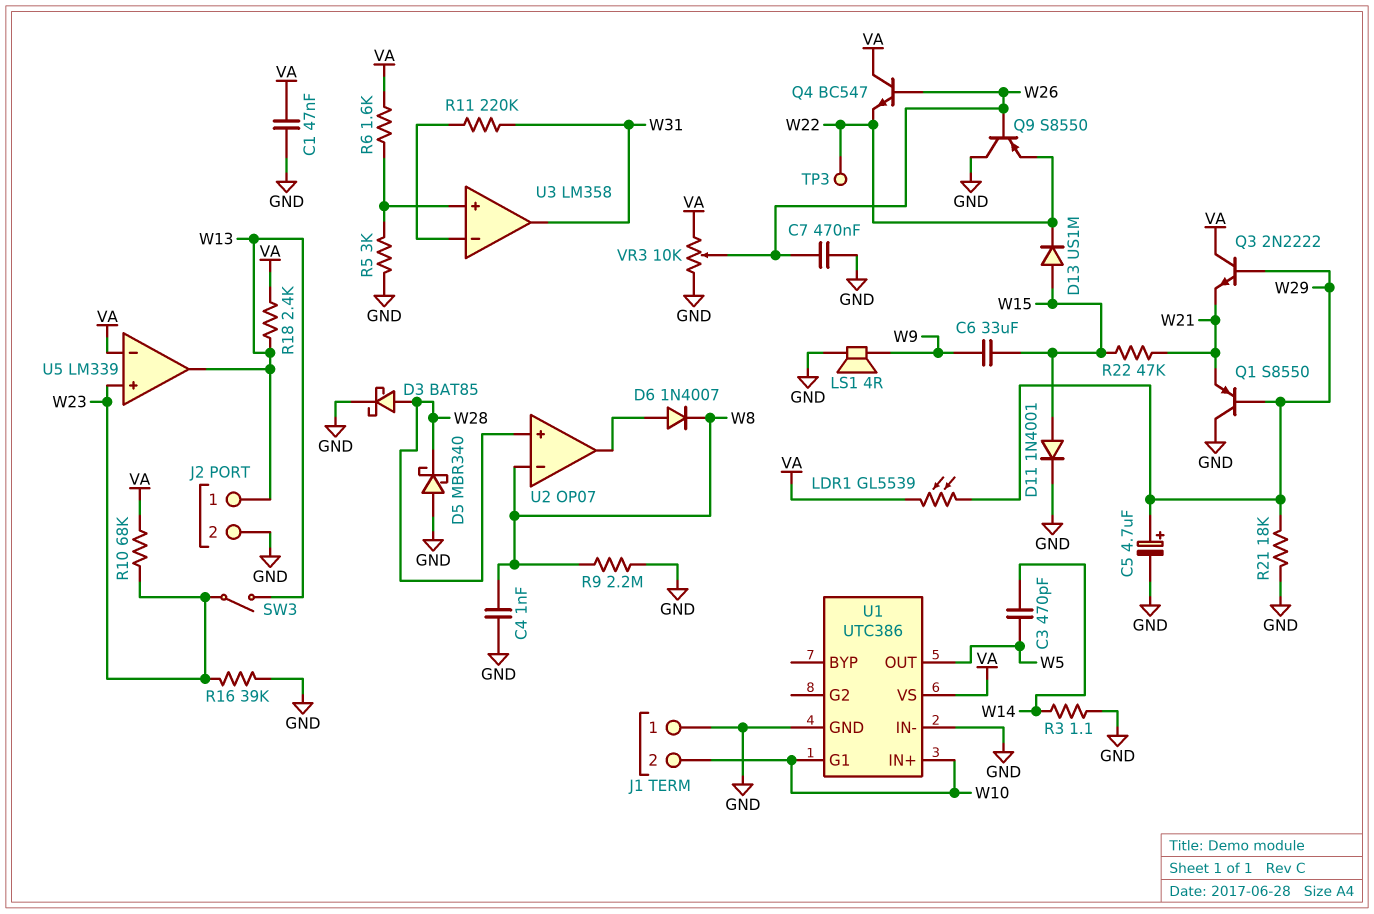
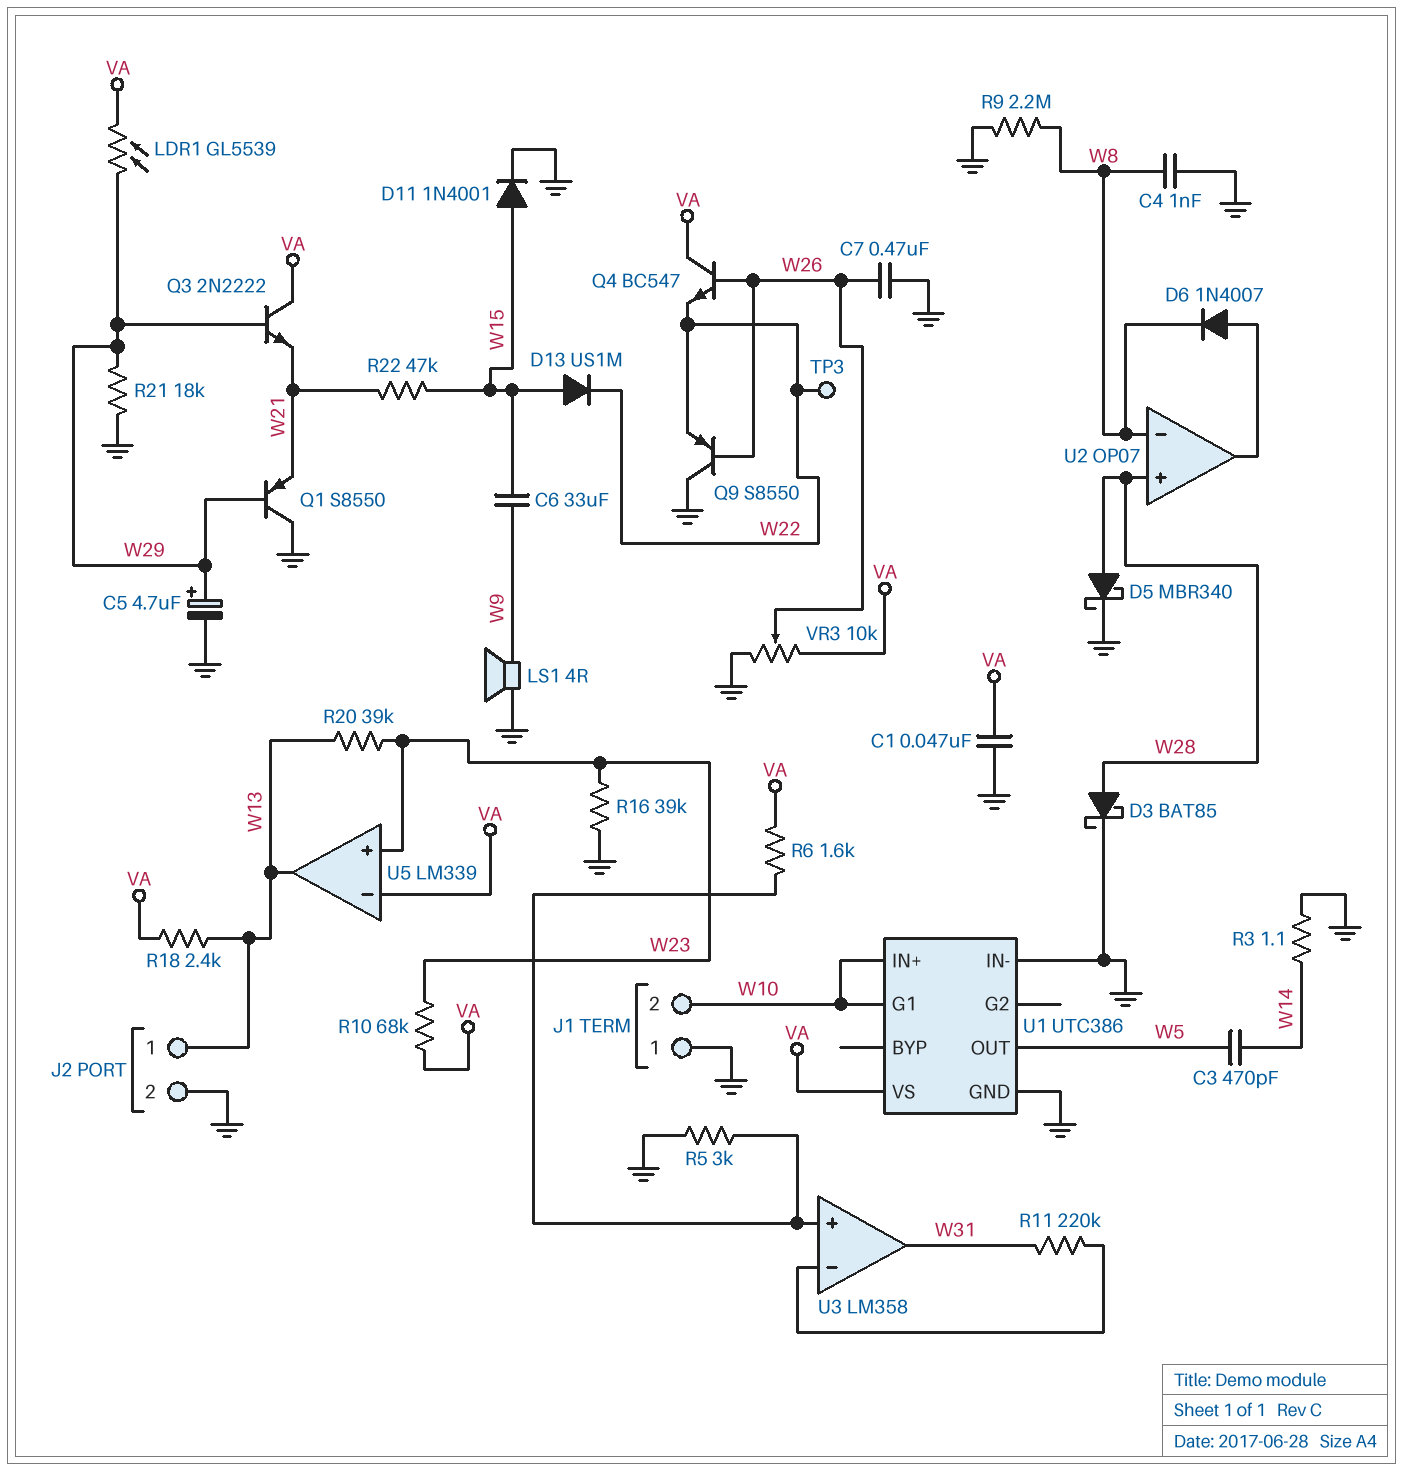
D5: schottky MBR340 (A GND, K W28) -> schottky MBR340 (A W28, K GND)
R20: none -> 39k (W13, W23)
SW3: switch (W13, W23) -> none

